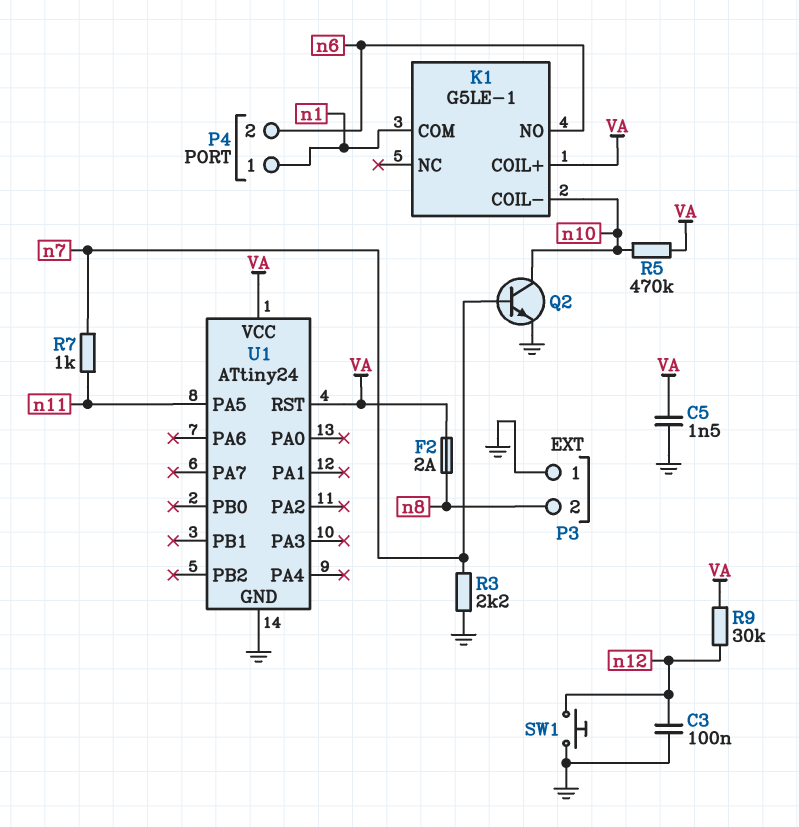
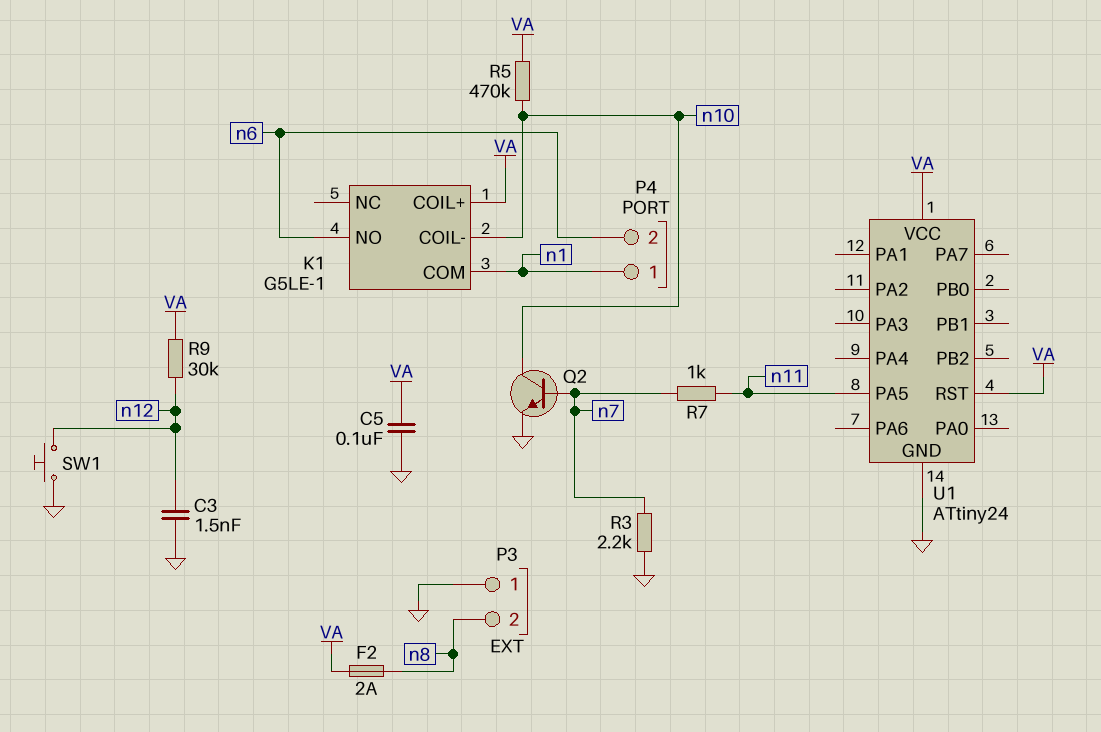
C3: 100nF (GND, n12) -> 1.5nF (GND, n12)
C5: 1.5nF (GND, VA) -> 100nF (GND, VA)

